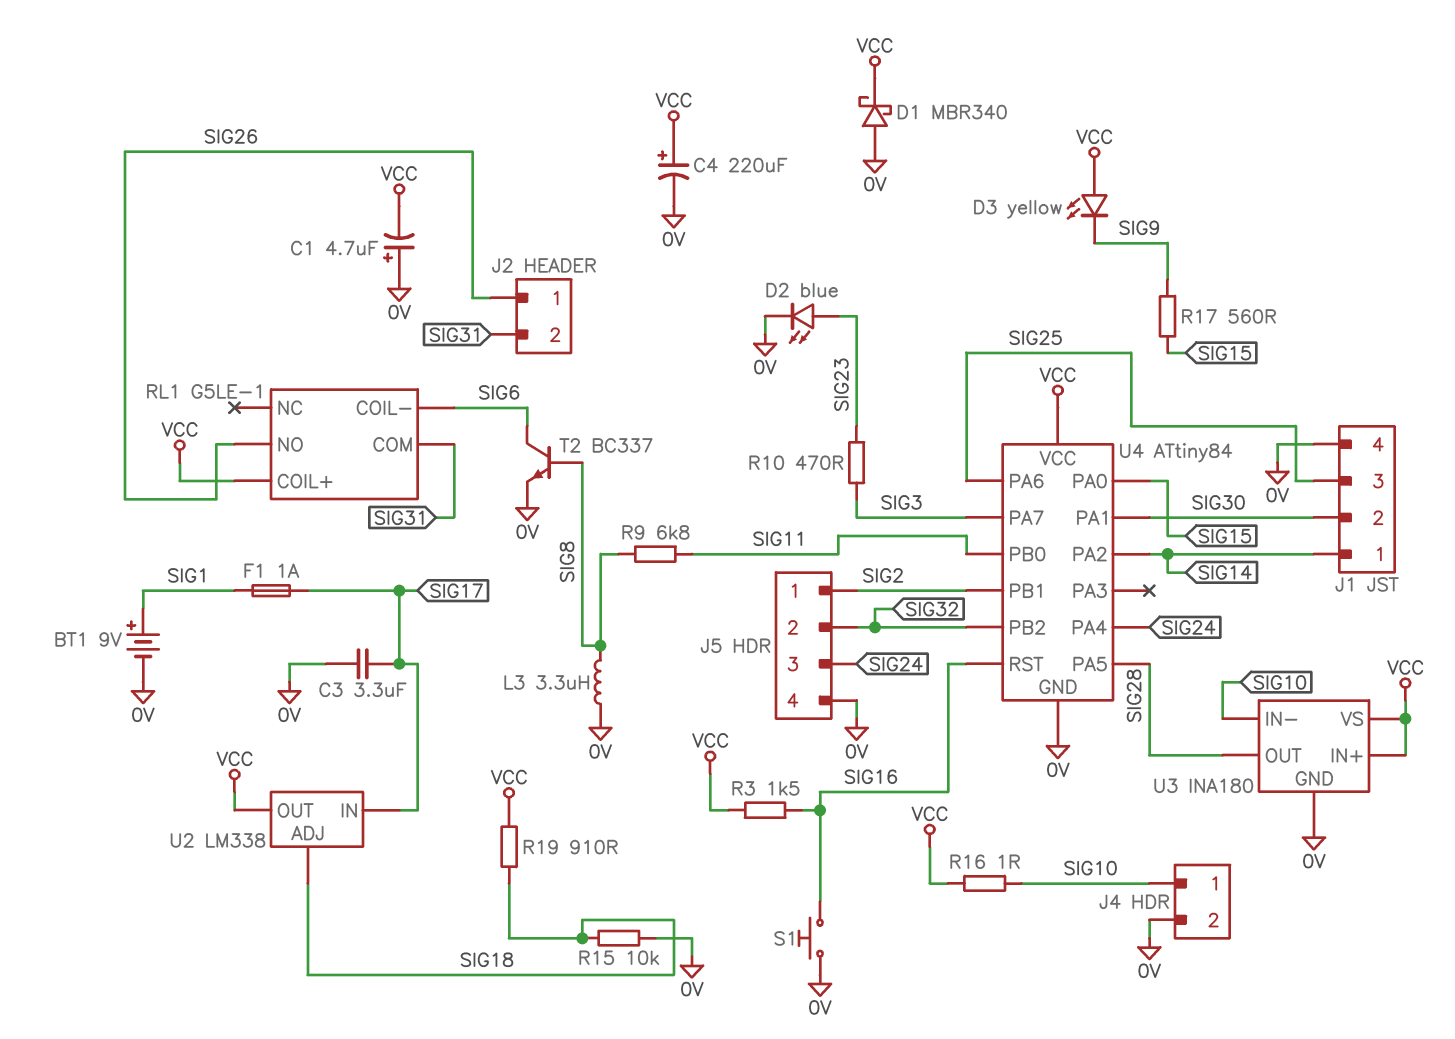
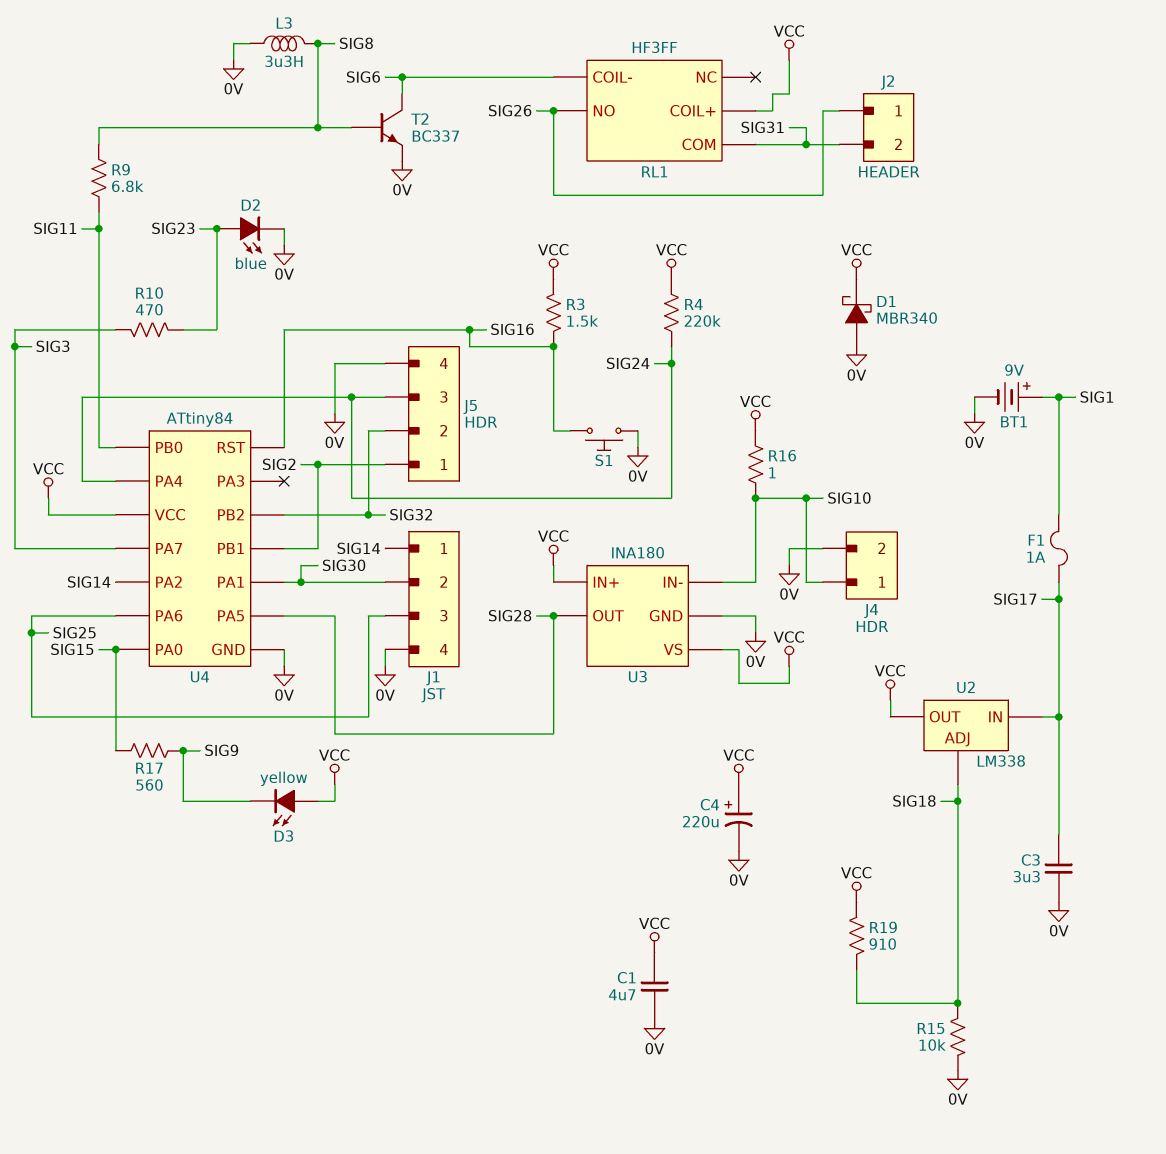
C1: 4.7uF (plus 0V, minus VCC) -> 4.7uF (0V, VCC)
R4: none -> 220k (SIG24, VCC)
RL1: G5LE-1 -> HF3FF

